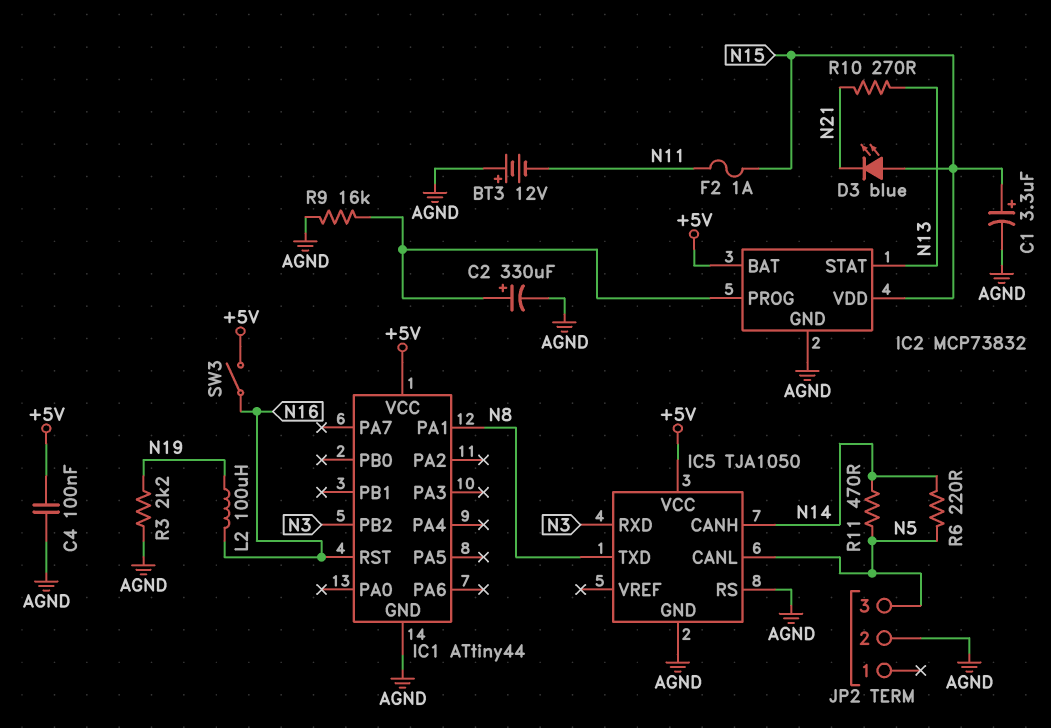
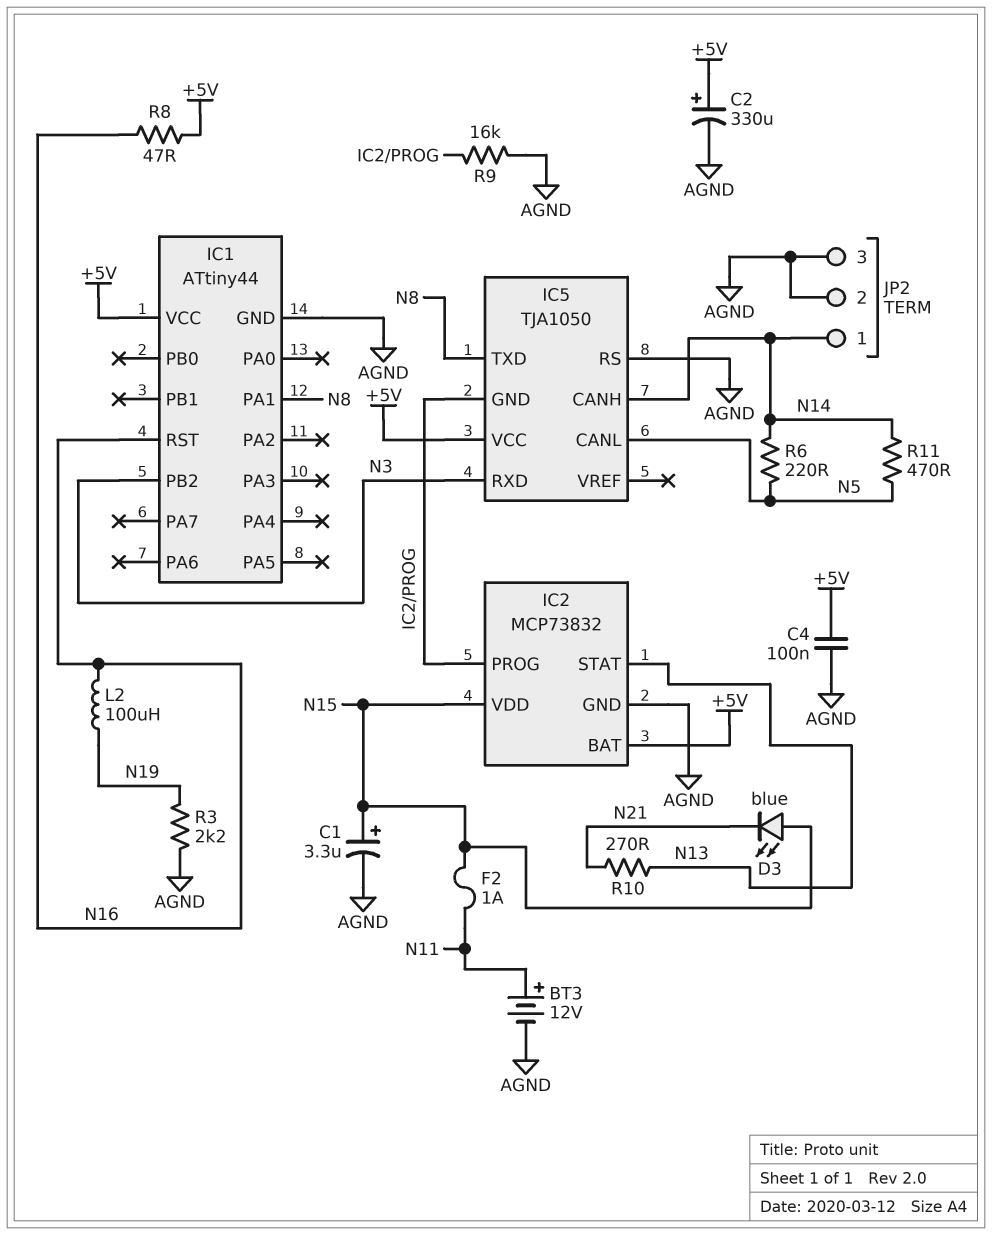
BT3: 12V (plus AGND, minus N11) -> 12V (plus N11, minus AGND)
C2: 330uF (plus IC2/PROG, minus AGND) -> 330uF (plus +5V, minus AGND)
IC5 pin GND: AGND -> IC2/PROG
JP2 pin 1: none -> N14
JP2 pin 3: N5 -> AGND
R8: none -> 47 (+5V, N16)
SW3: switch (+5V, N16) -> none

